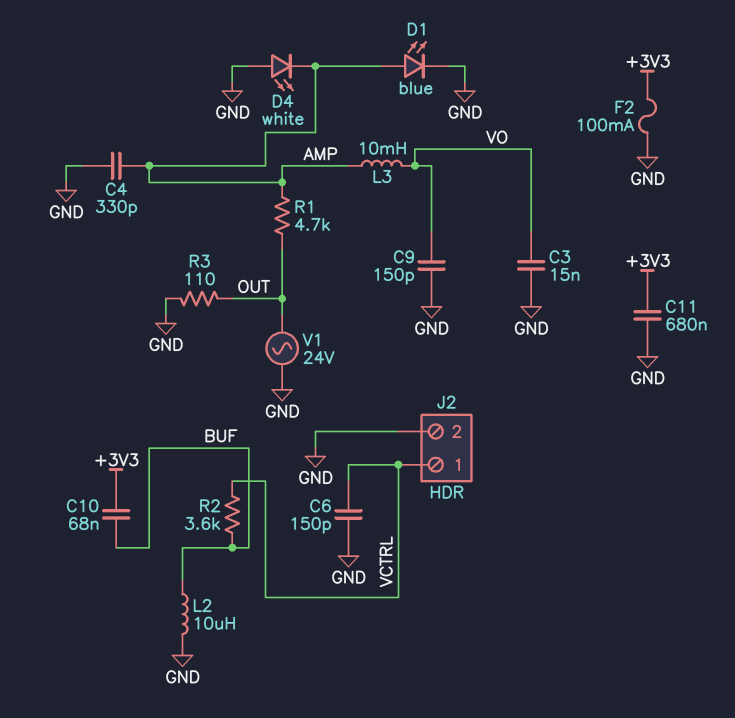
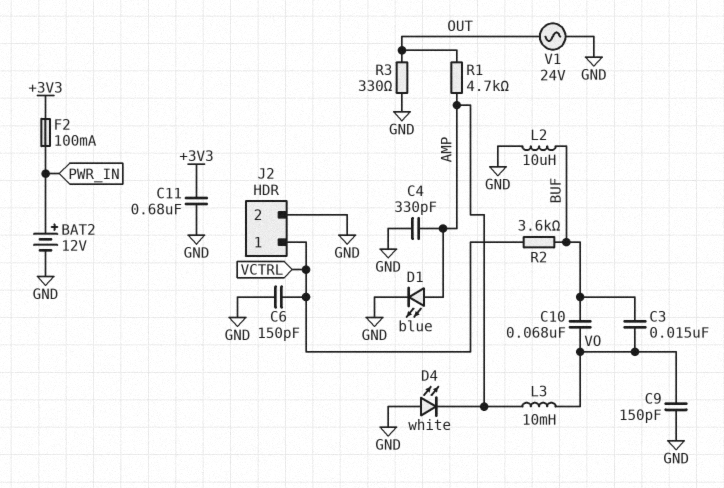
BAT2: none -> 12V (plus PWR_IN, minus GND)
C3: 15nF (GND, VO) -> 15nF (BUF, VO)
C10: 68nF (+3V3, BUF) -> 68nF (BUF, VO)
F2: 100mA (+3V3, GND) -> 100mA (+3V3, PWR_IN)
R3: 110 (GND, OUT) -> 330 (GND, OUT)

